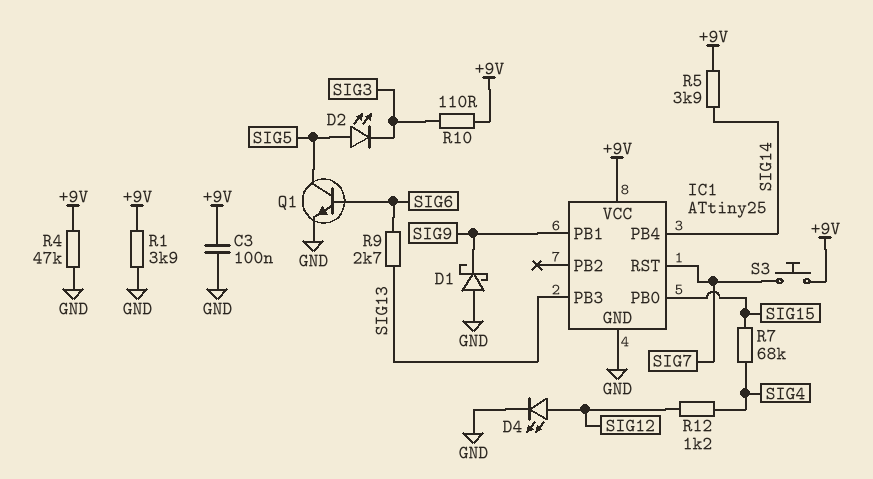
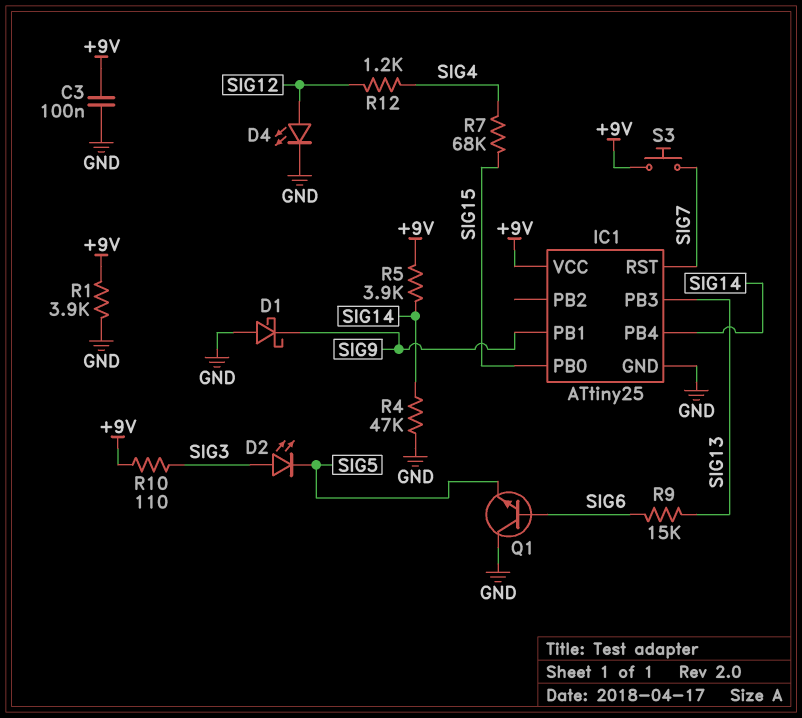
D2: LED (A SIG5, K SIG3) -> LED (A SIG3, K SIG5)
Q1: NPN (B SIG6, C SIG5, E GND) -> NPN (B SIG6, C GND, E SIG5)
R4: 47k (+9V, GND) -> 47k (GND, SIG14)
R9: 2.7k (SIG6, SIG13) -> 15k (SIG6, SIG13)

